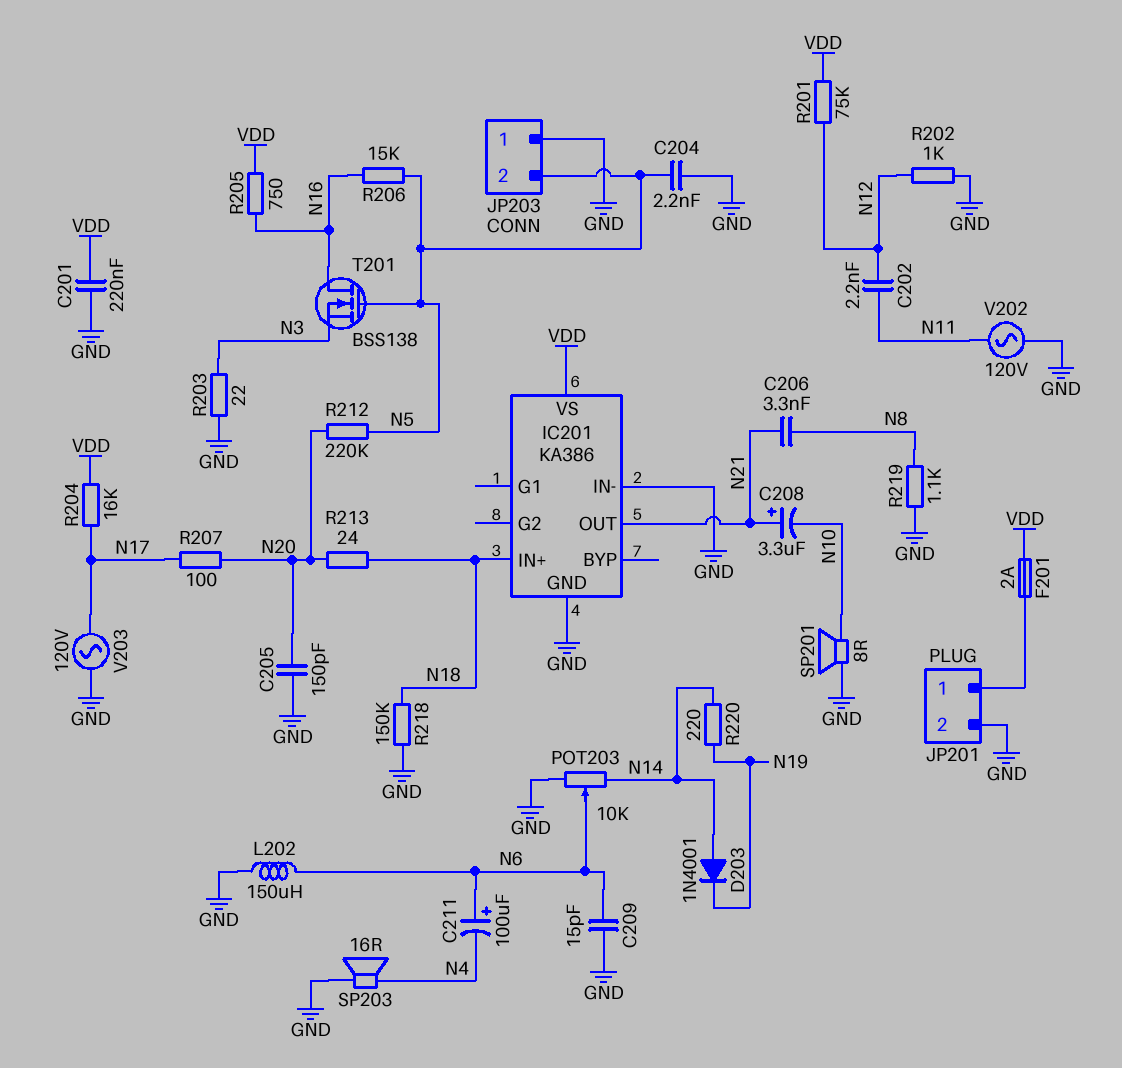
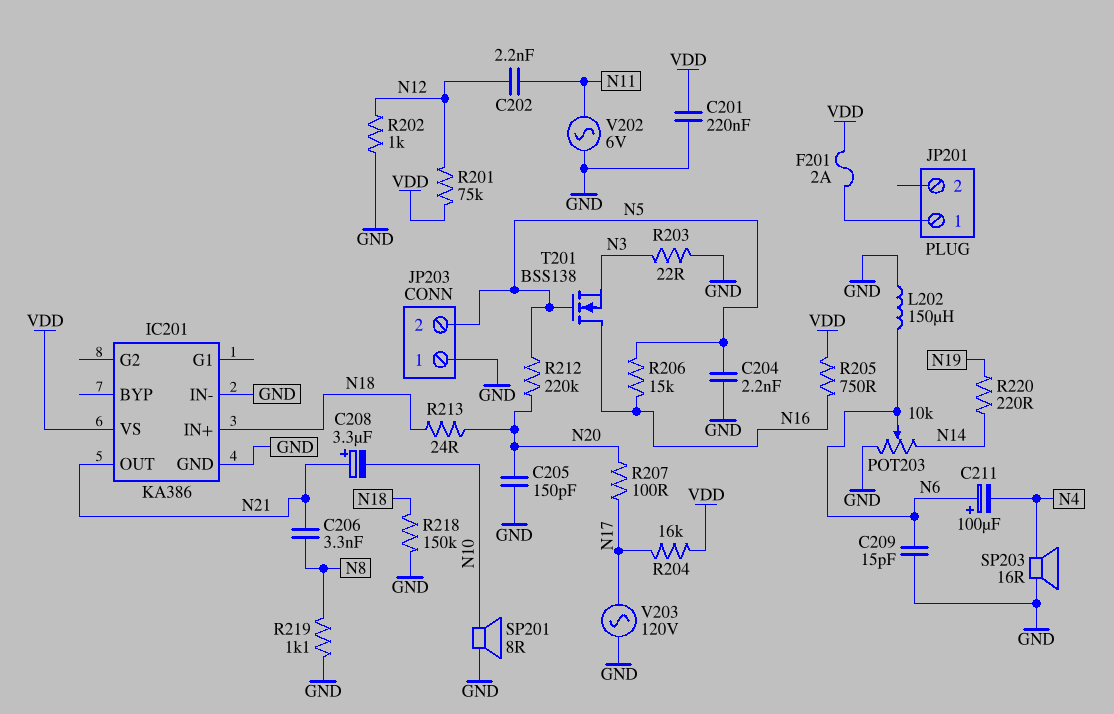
D203: diode 1N4001 (A N14, K N19) -> none
JP201 pin 2: GND -> none
V202: AC 120V (GND, N11) -> AC 6V (GND, N11)

